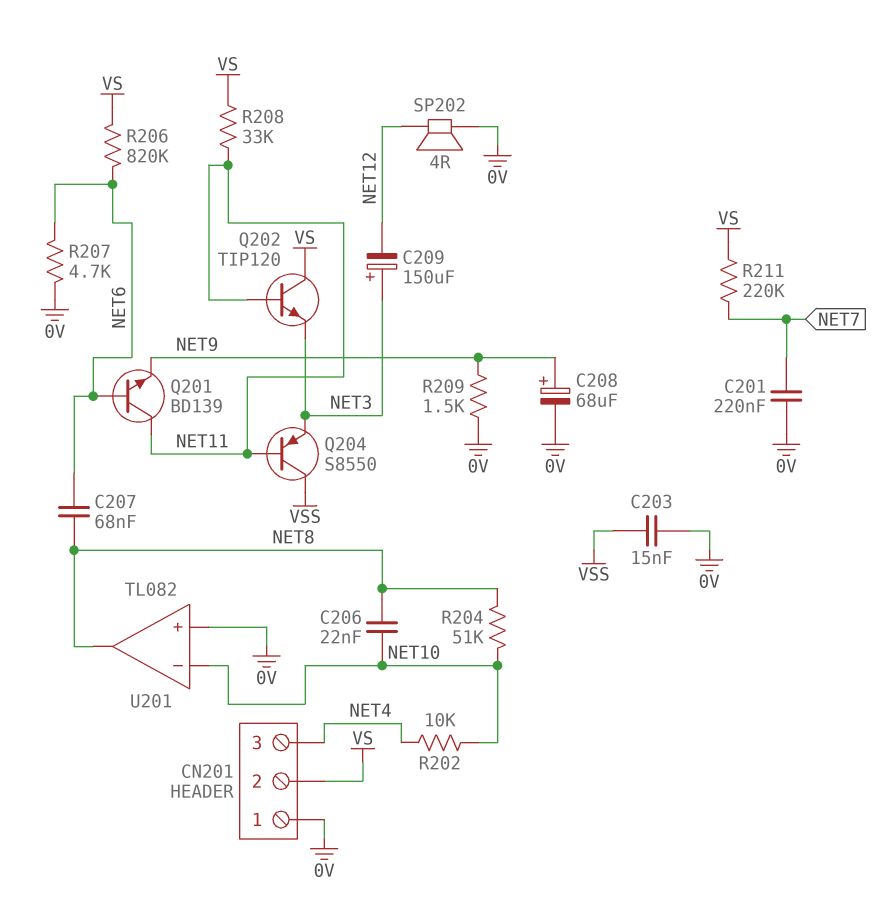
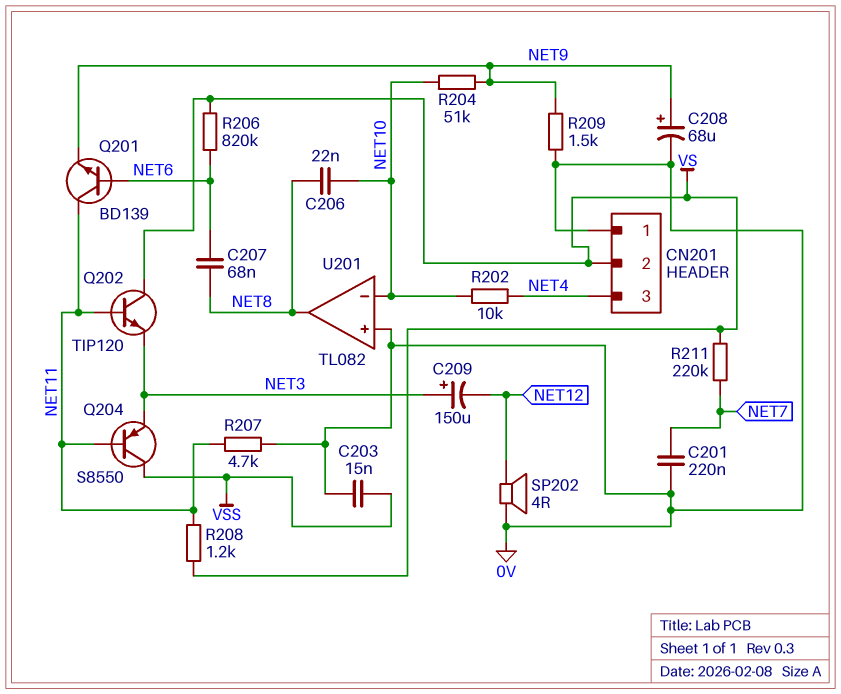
R204: 51k (NET8, NET10) -> 51k (NET9, NET10)
R207: 4.7k (0V, NET6) -> 4.7k (0V, NET11)
R208: 33k (NET11, VS) -> 1.2k (NET11, VS)

